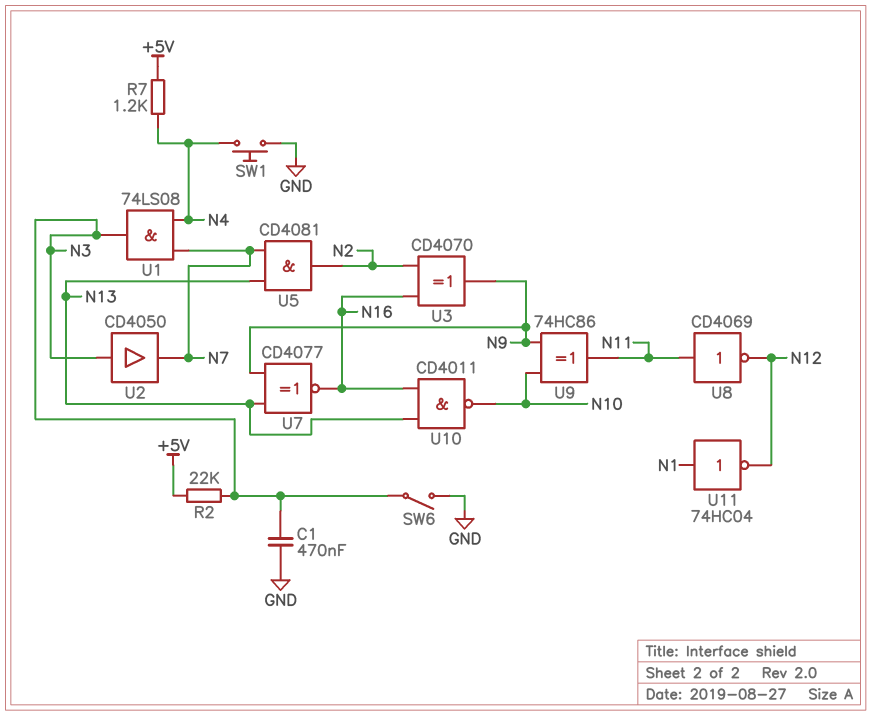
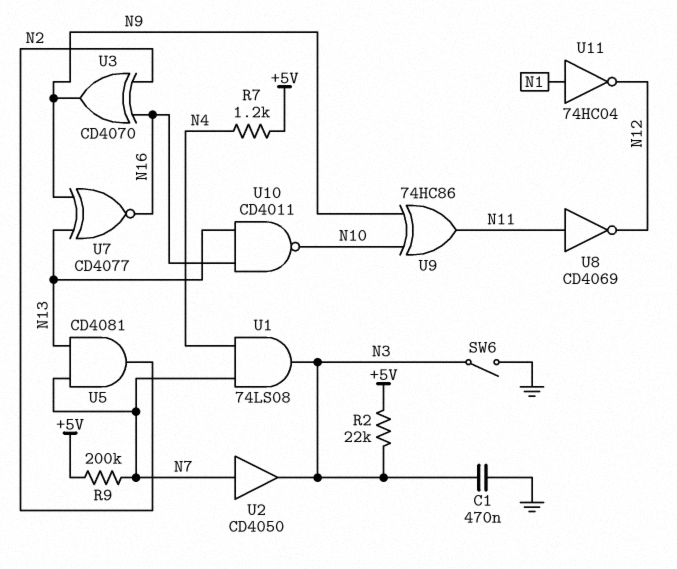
R9: none -> 200k (+5V, N7)
SW1: button (GND, N4) -> none
U2: buffer CD4050 (in N3, out N7) -> buffer CD4050 (in N7, out N3)

